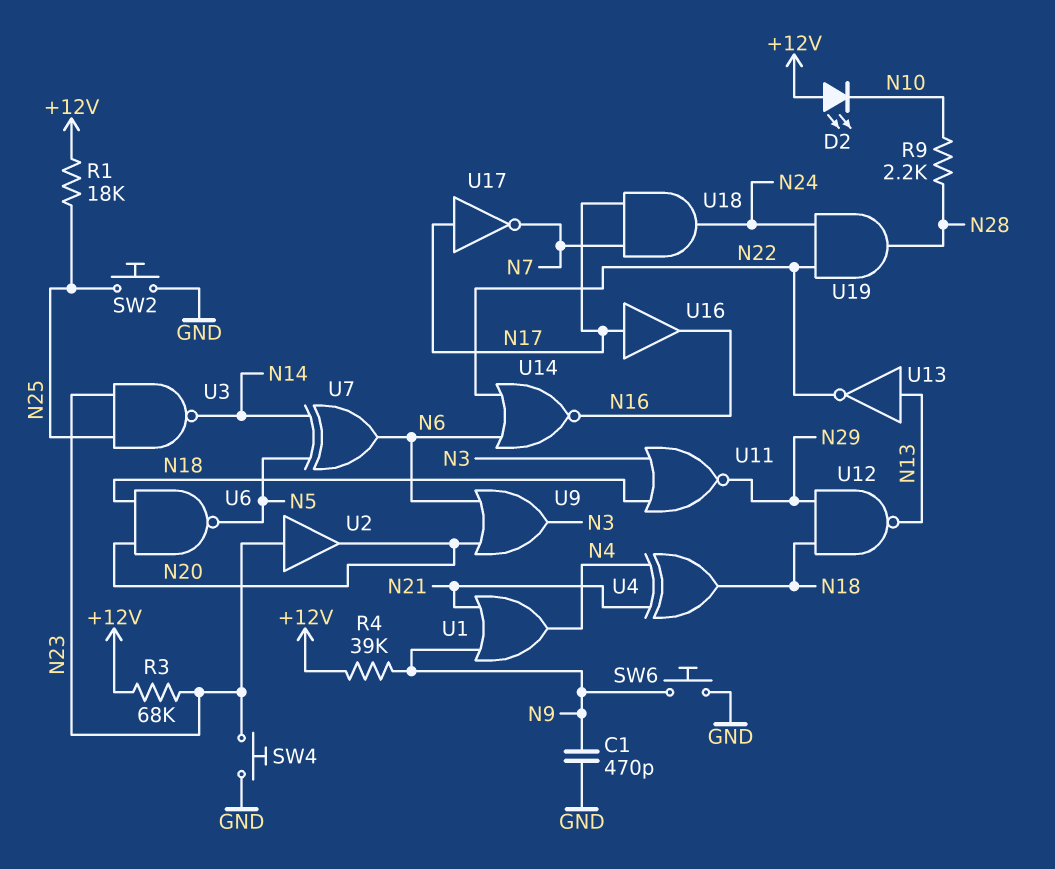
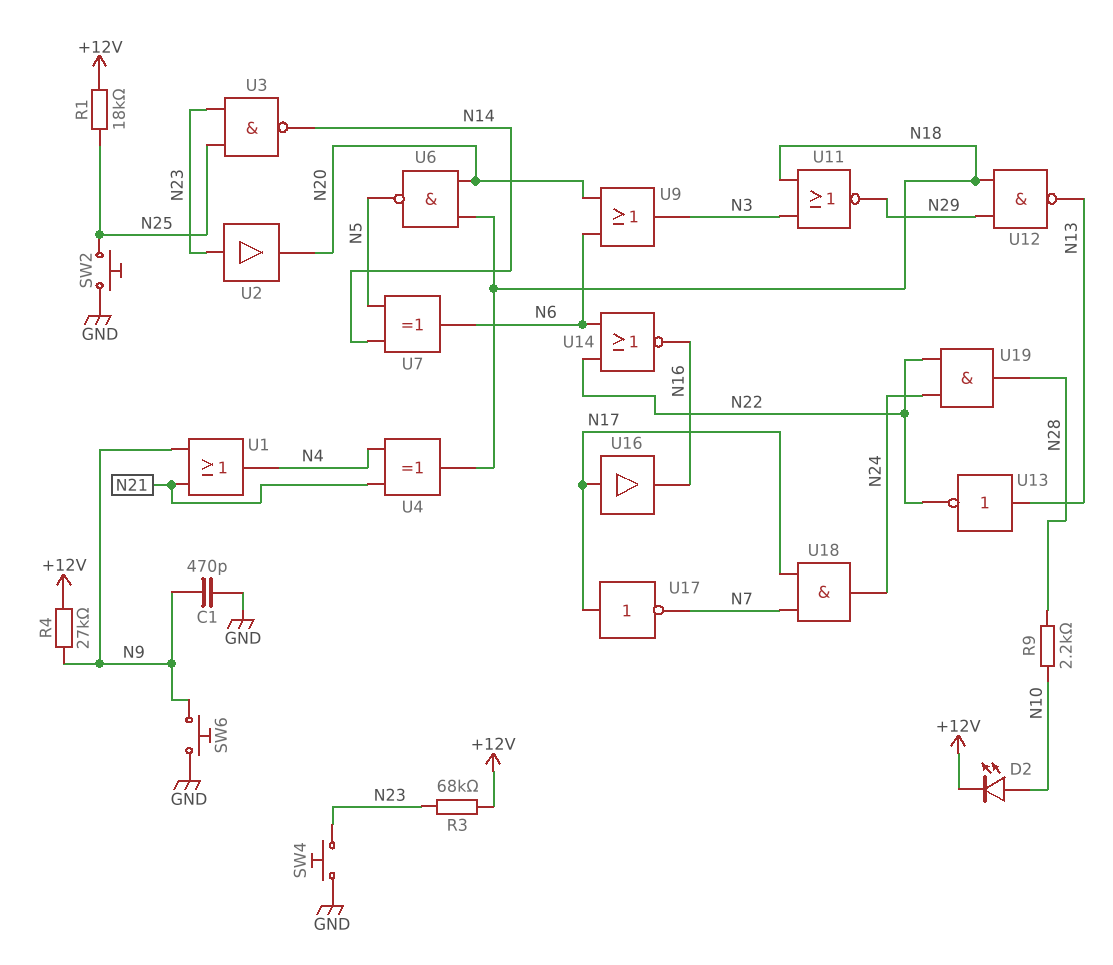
D2: LED (A +12V, K N10) -> LED (A N10, K +12V)
R4: 39k (+12V, N9) -> 27k (+12V, N9)

